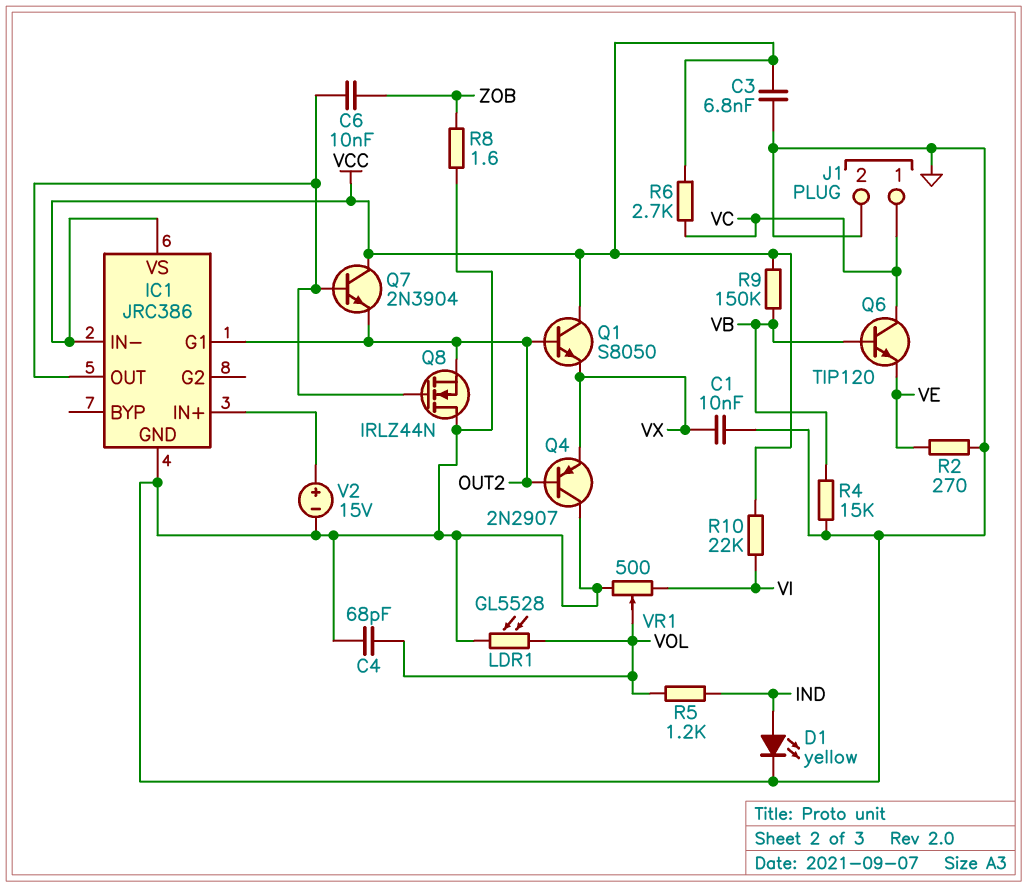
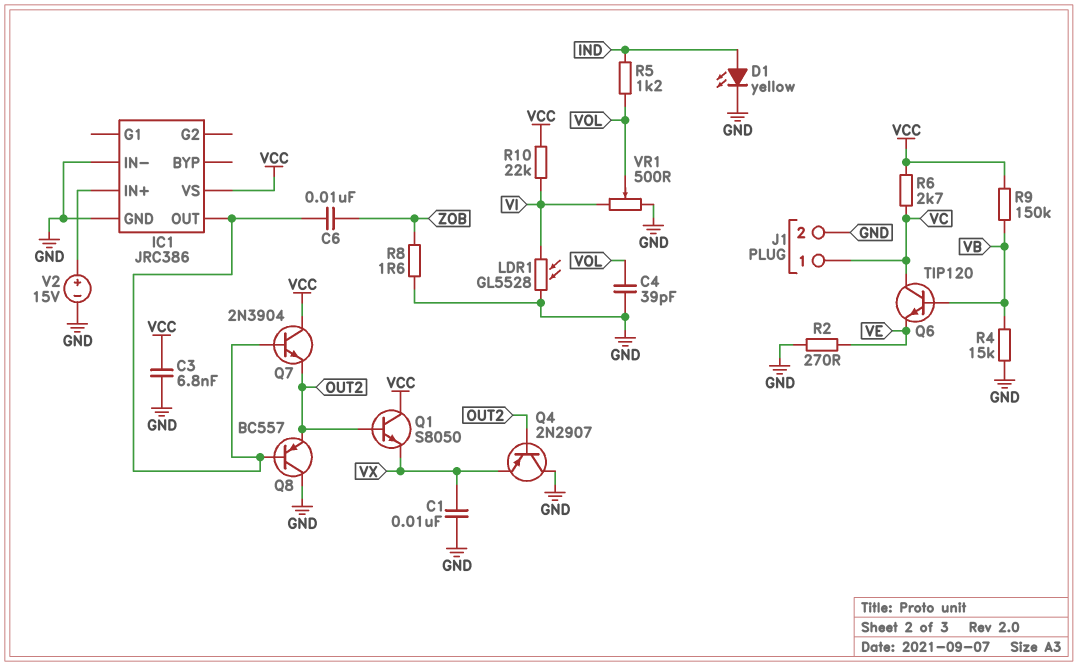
C4: 68pF (GND, VOL) -> 39pF (GND, VOL)
IC1 pin G1: OUT2 -> none
IC1 pin IN-: VCC -> GND
LDR1: GL5528 (GND, VOL) -> GL5528 (GND, VI)
Q8: NMOS IRLZ44N (G IC1/OUT, D GND, S OUT2) -> PNP BC557 (B IC1/OUT, C GND, E OUT2)

